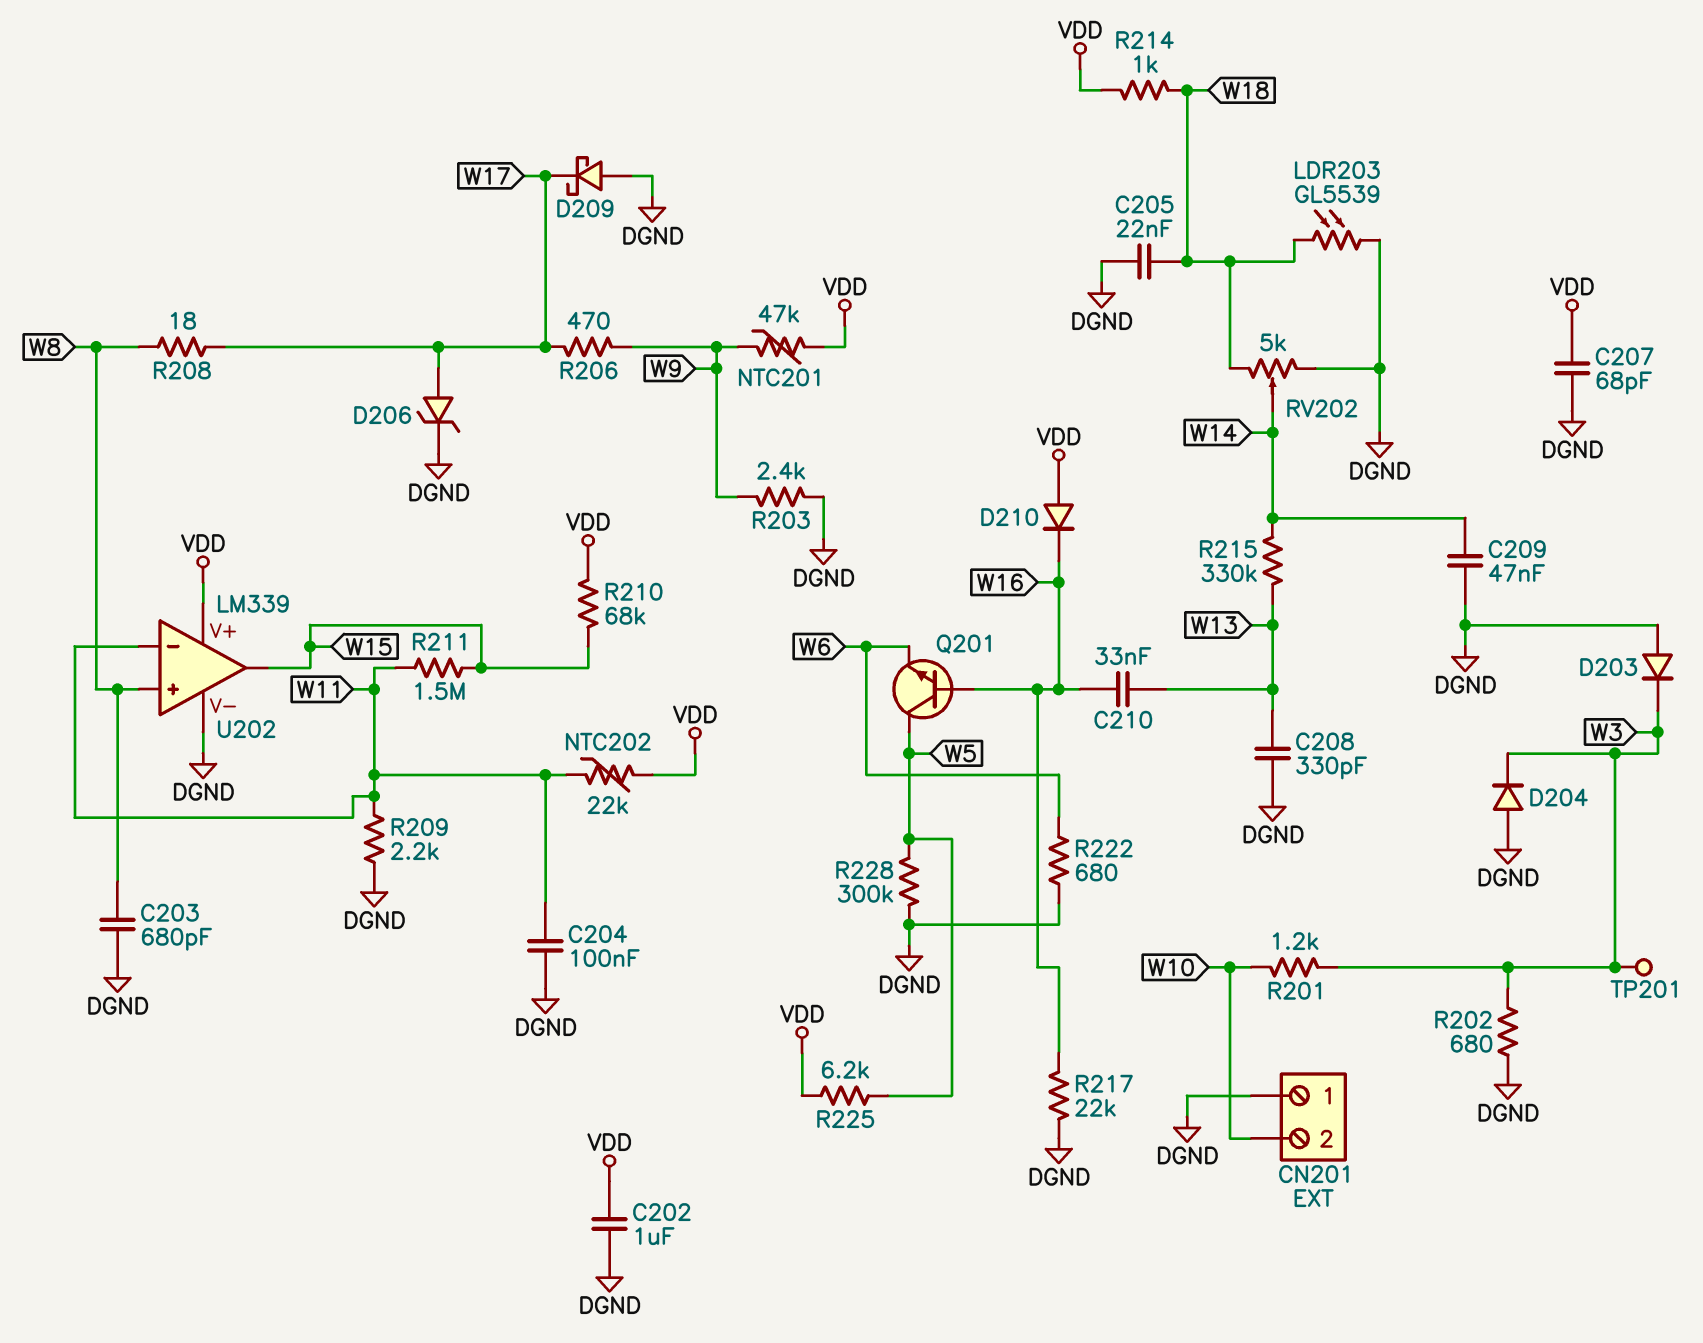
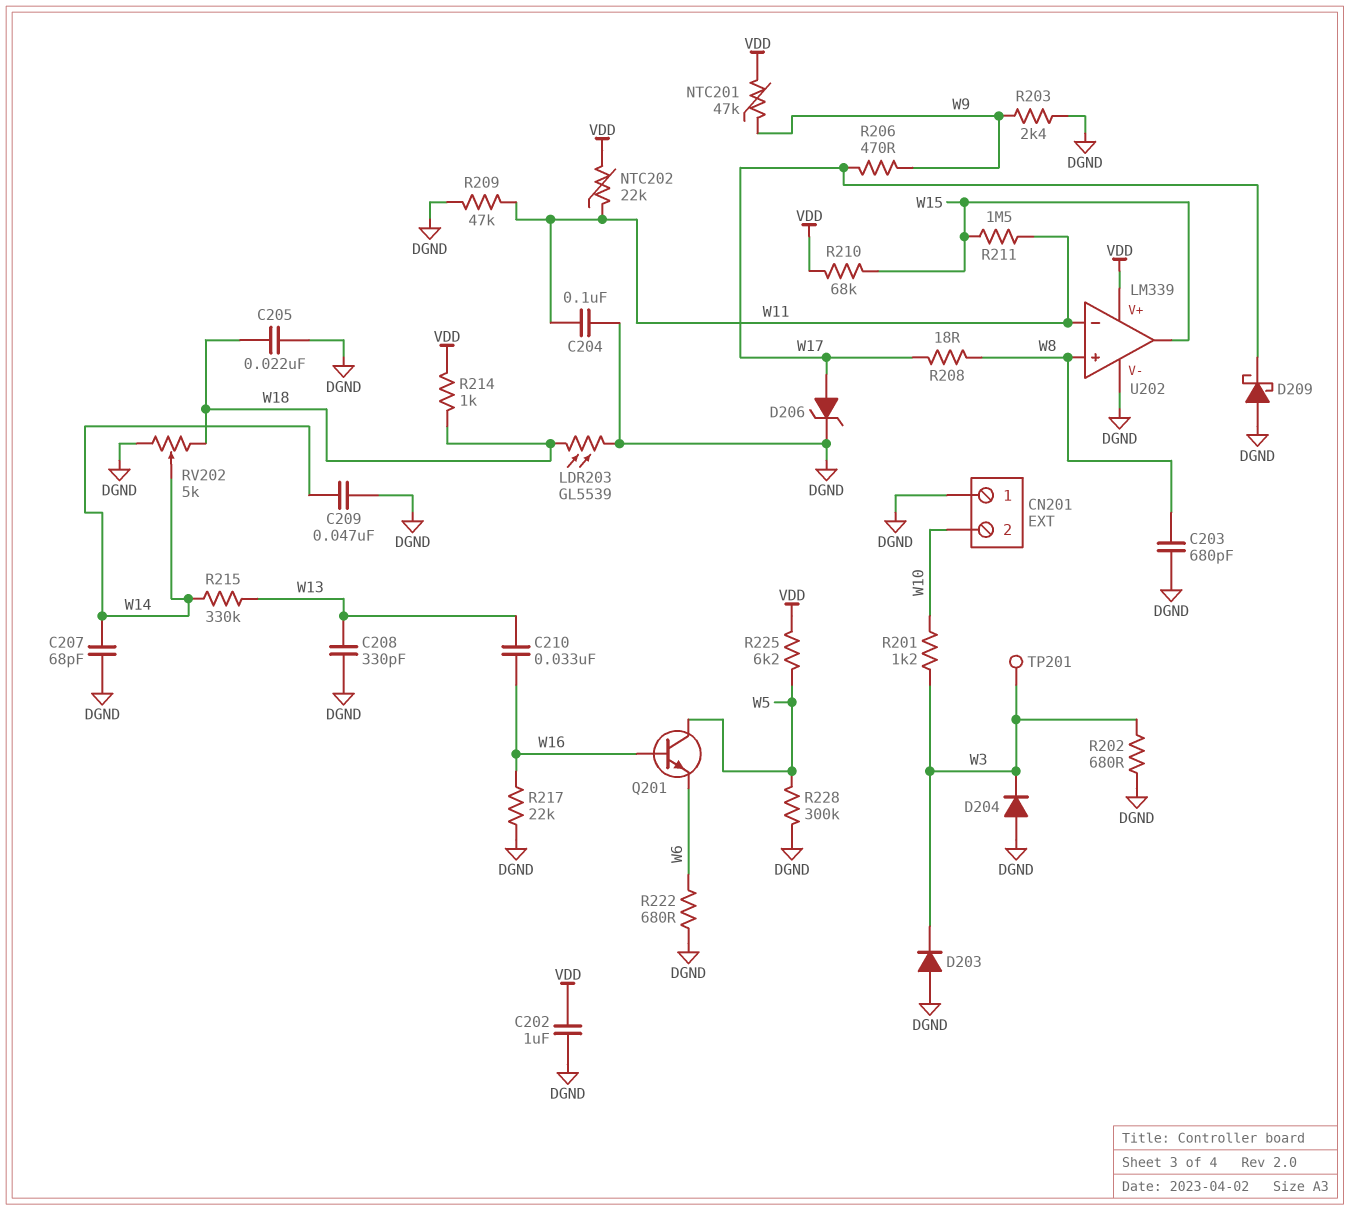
C207: 68pF (DGND, VDD) -> 68pF (DGND, W14)
D210: diode (A VDD, K W16) -> none
R209: 2.2k (DGND, W11) -> 47k (DGND, W11)

